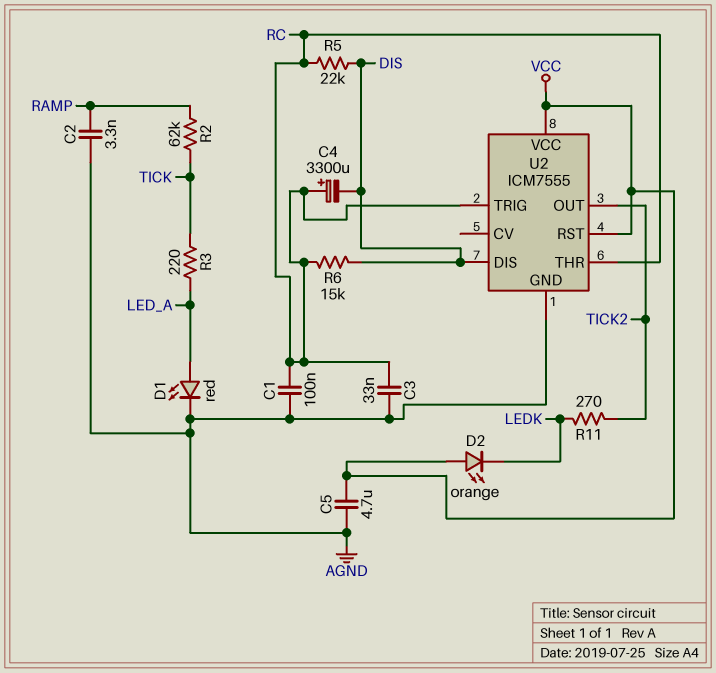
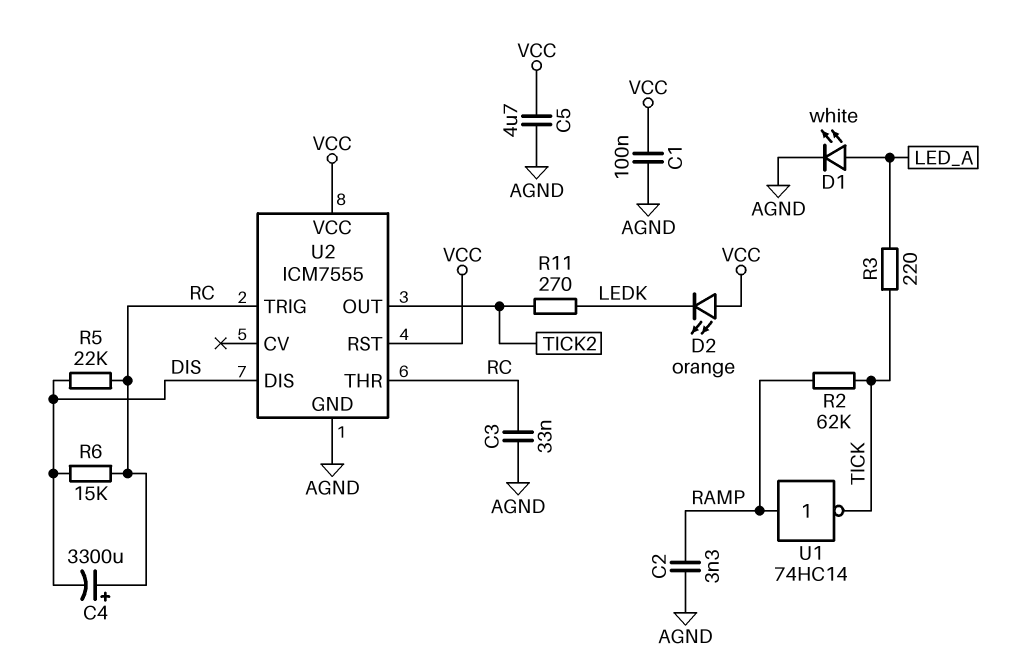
C1: 100nF (AGND, RC) -> 100nF (AGND, VCC)
D1: LED red (A LED_A, K AGND) -> LED white (A LED_A, K AGND)
U1: none -> NOT 74HC14 (in RAMP, out TICK)

